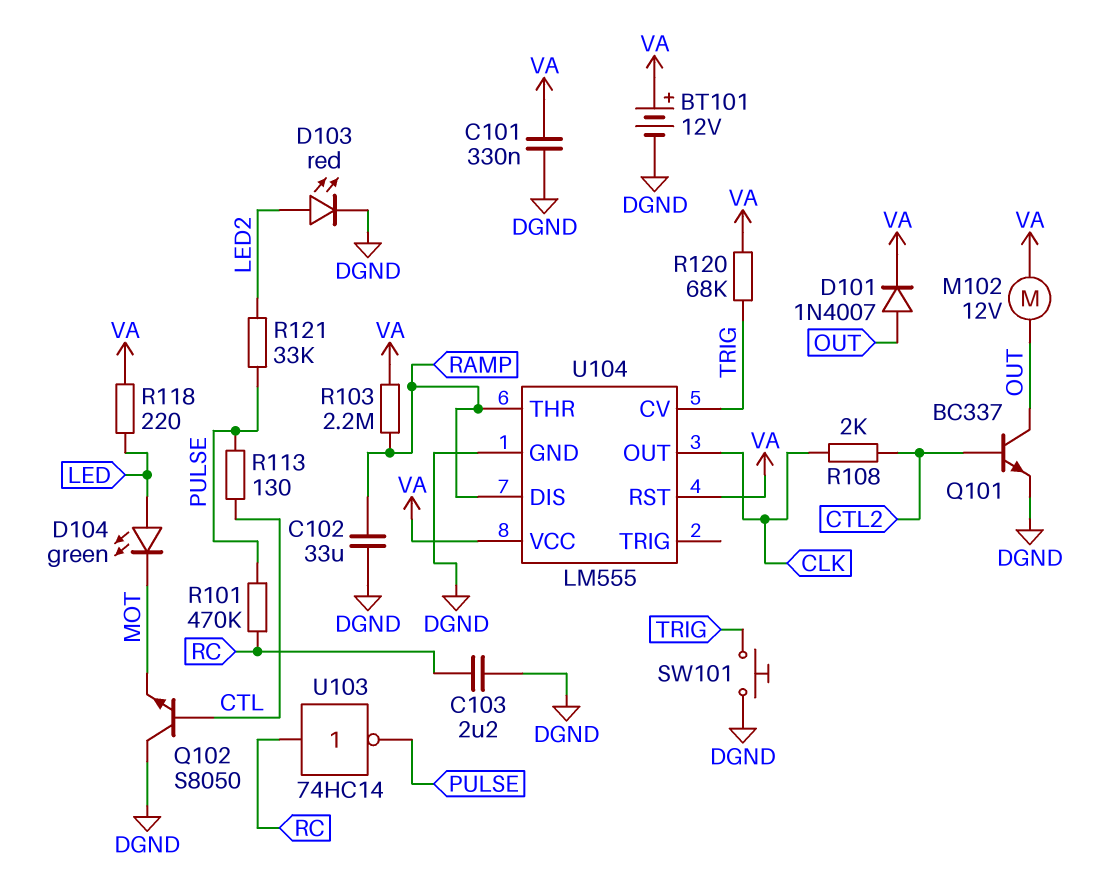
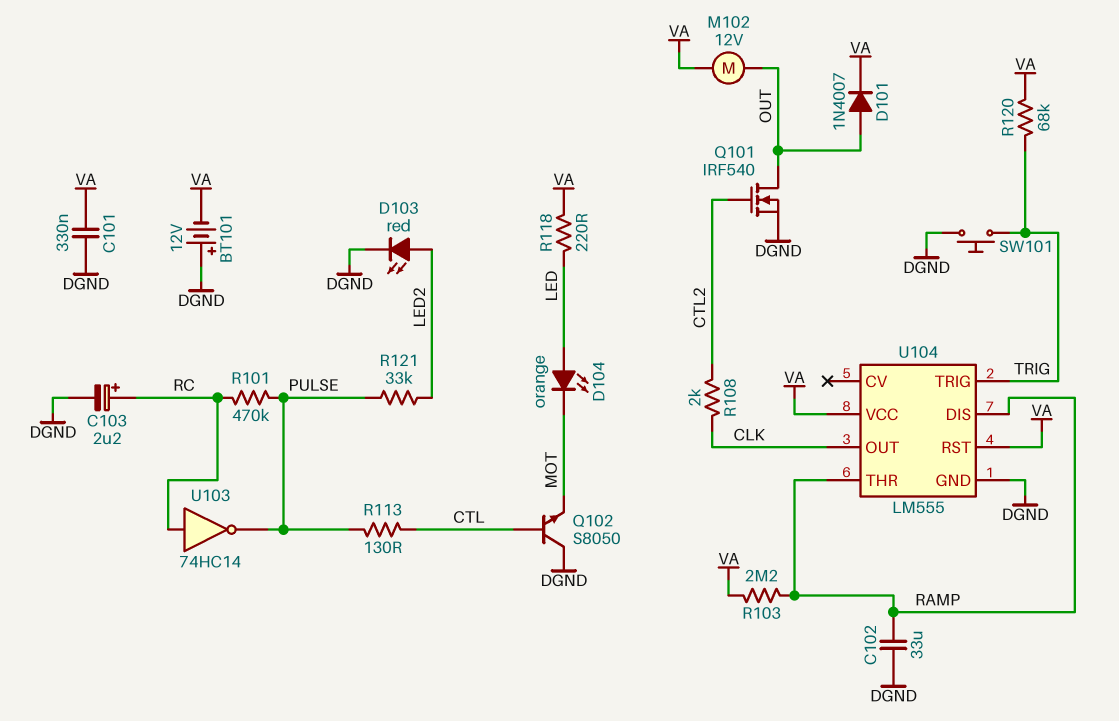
BT101: 12V (plus VA, minus DGND) -> 12V (plus DGND, minus VA)
C103: 2.2uF (DGND, RC) -> 2.2uF (plus RC, minus DGND)
D104: LED green (A LED, K MOT) -> LED orange (A LED, K MOT)
Q101: NPN BC337 (B CTL2, C OUT, E DGND) -> NMOS IRF540 (G CTL2, D OUT, S DGND)
U104 pin CV: TRIG -> none
U104 pin TRIG: none -> TRIG

